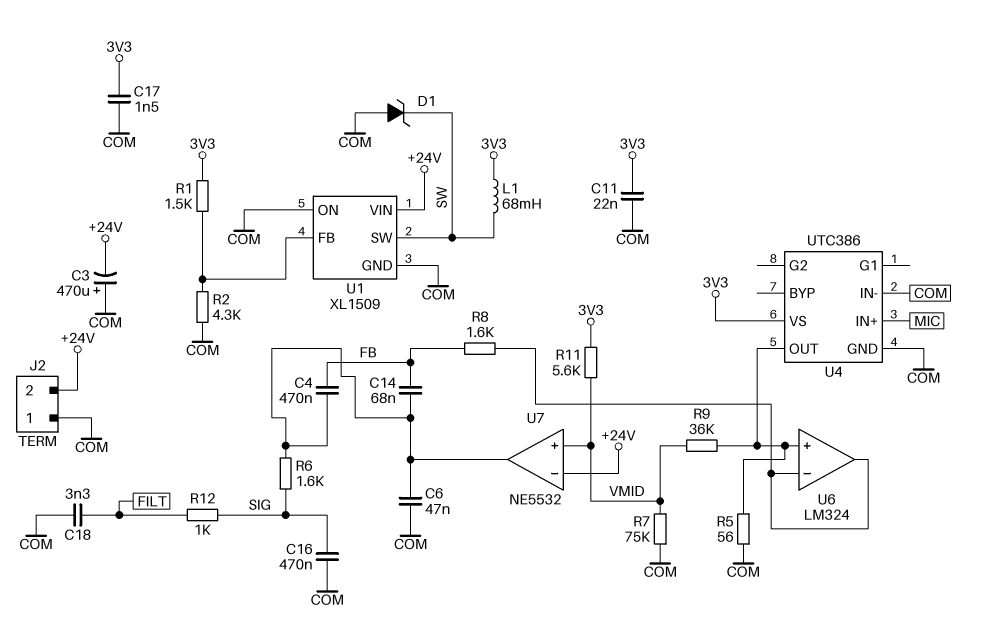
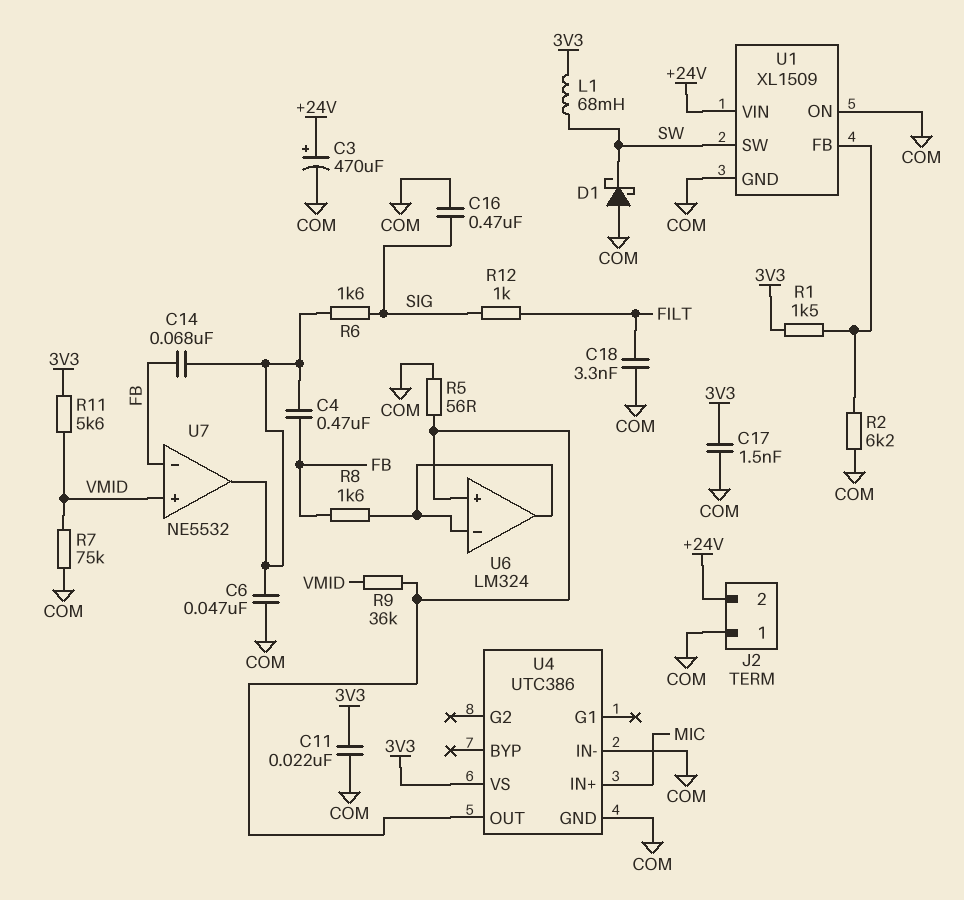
C3: 470uF (plus COM, minus +24V) -> 470uF (plus +24V, minus COM)
D1: zener (A COM, K SW) -> schottky (A COM, K SW)
R2: 4.3k (COM, U1/FB) -> 6.2k (COM, U1/FB)
U7 pin in-: +24V -> FB

